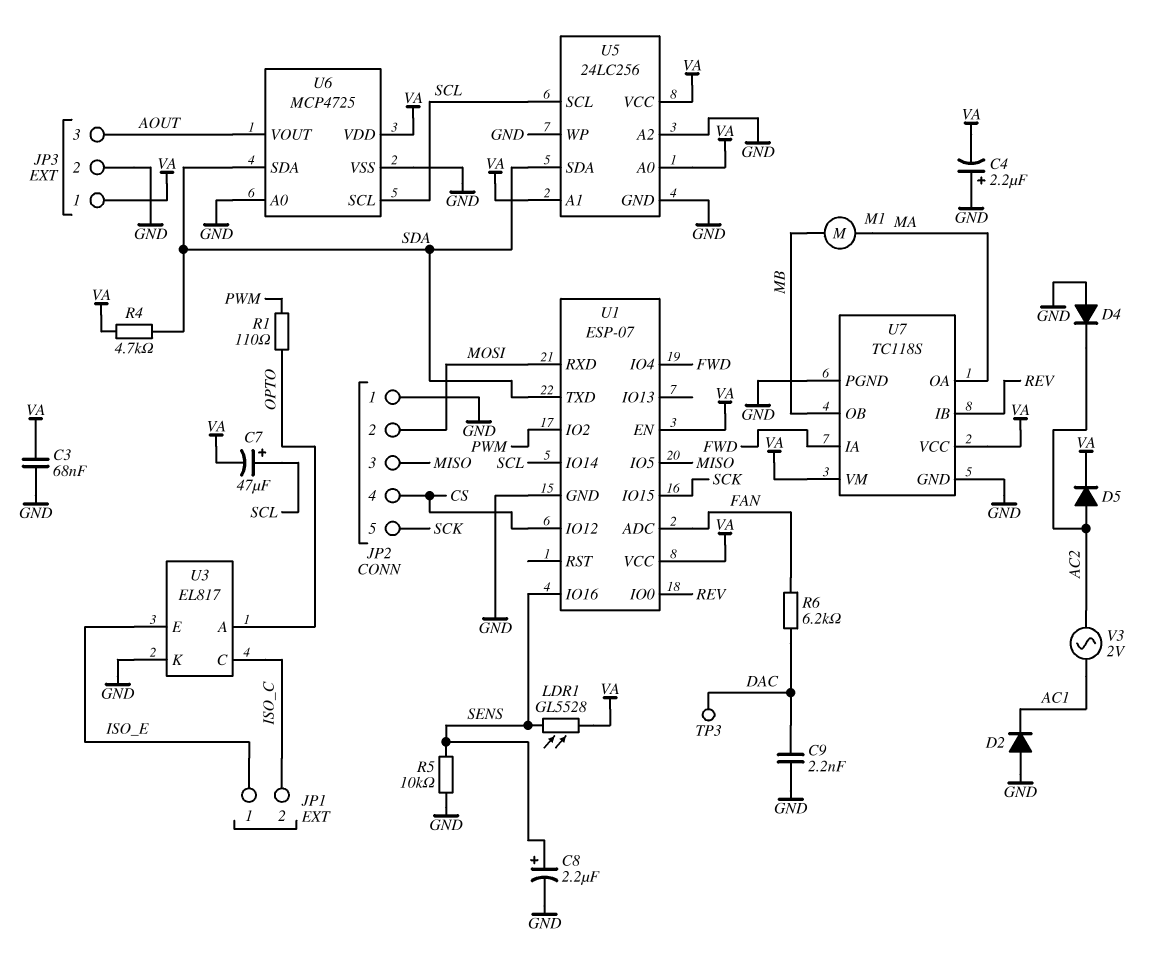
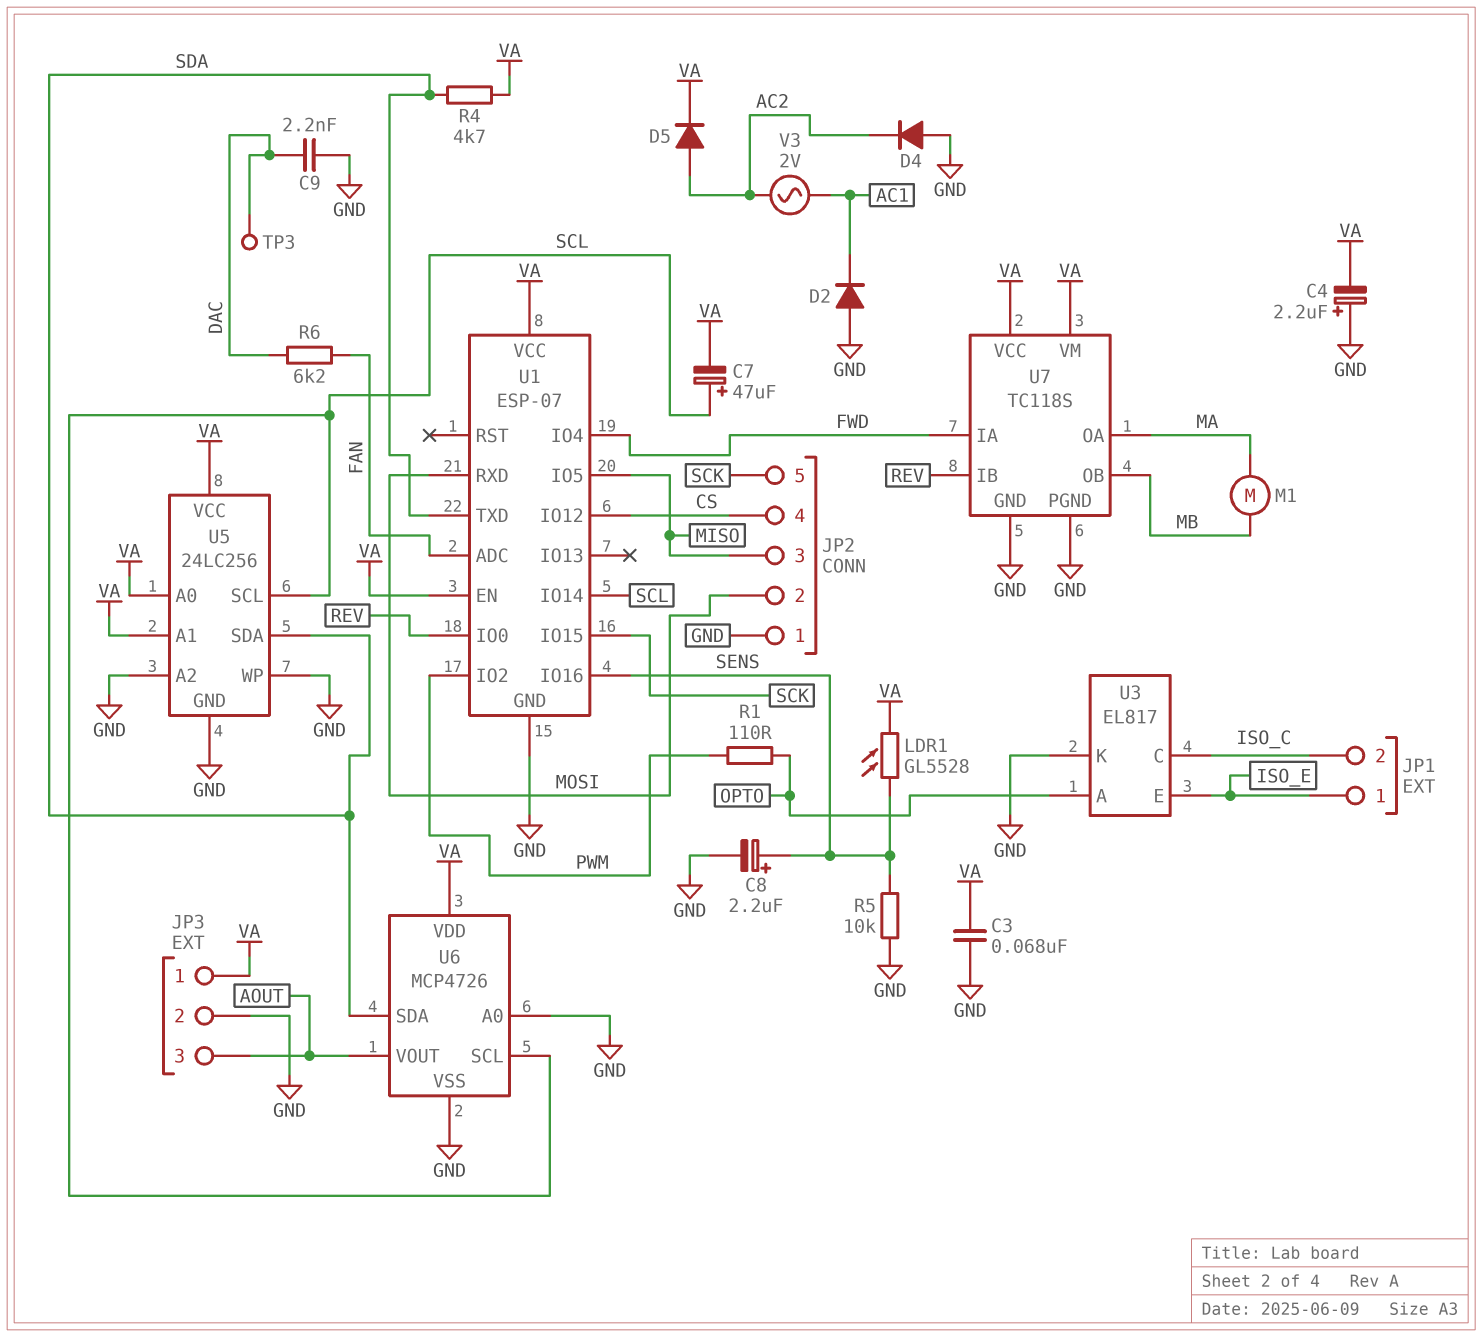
U6: MCP4725 -> MCP4726

